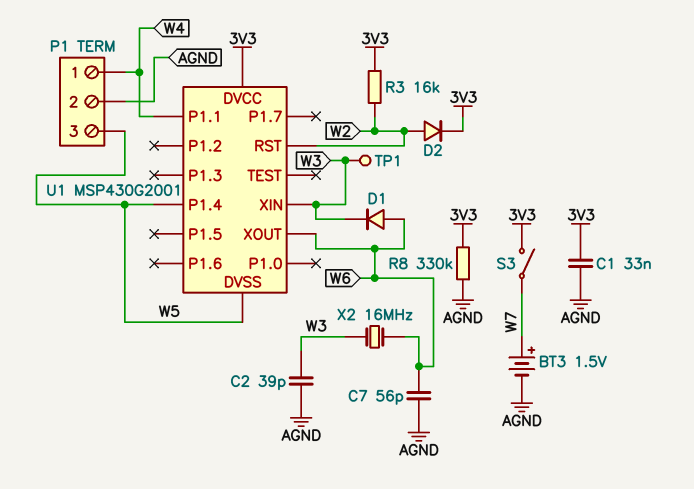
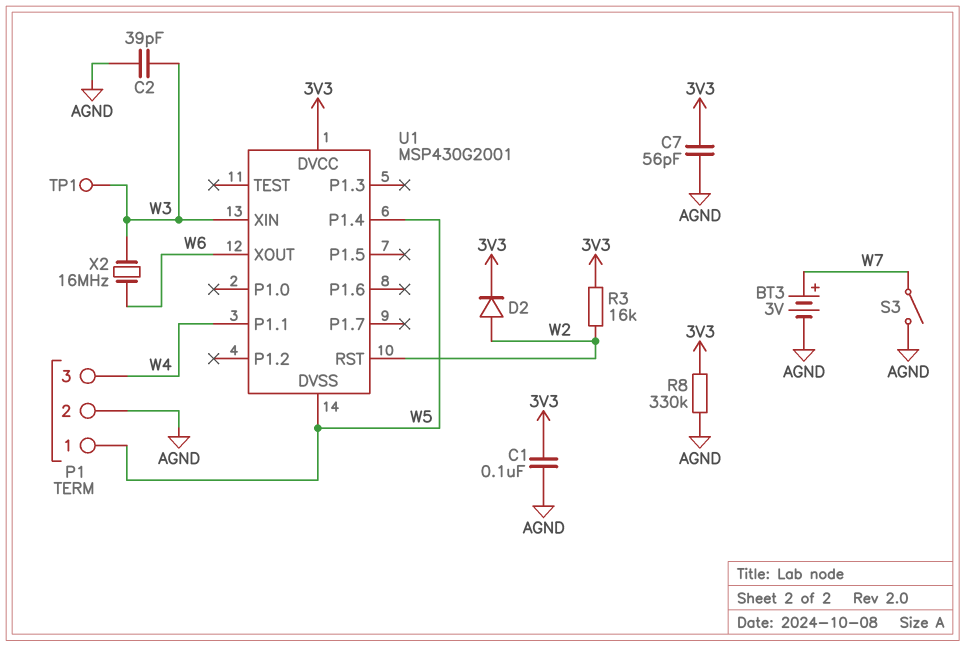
BT3: 1.5V (plus W7, minus AGND) -> 3V (plus W7, minus AGND)
C1: 33nF (3V3, AGND) -> 100nF (3V3, AGND)
C7: 56pF (AGND, W6) -> 56pF (3V3, AGND)
D1: diode (A W6, K W3) -> none
P1 pin 1: W4 -> W5
P1 pin 3: W5 -> W4
S3: switch (3V3, W7) -> switch (AGND, W7)

